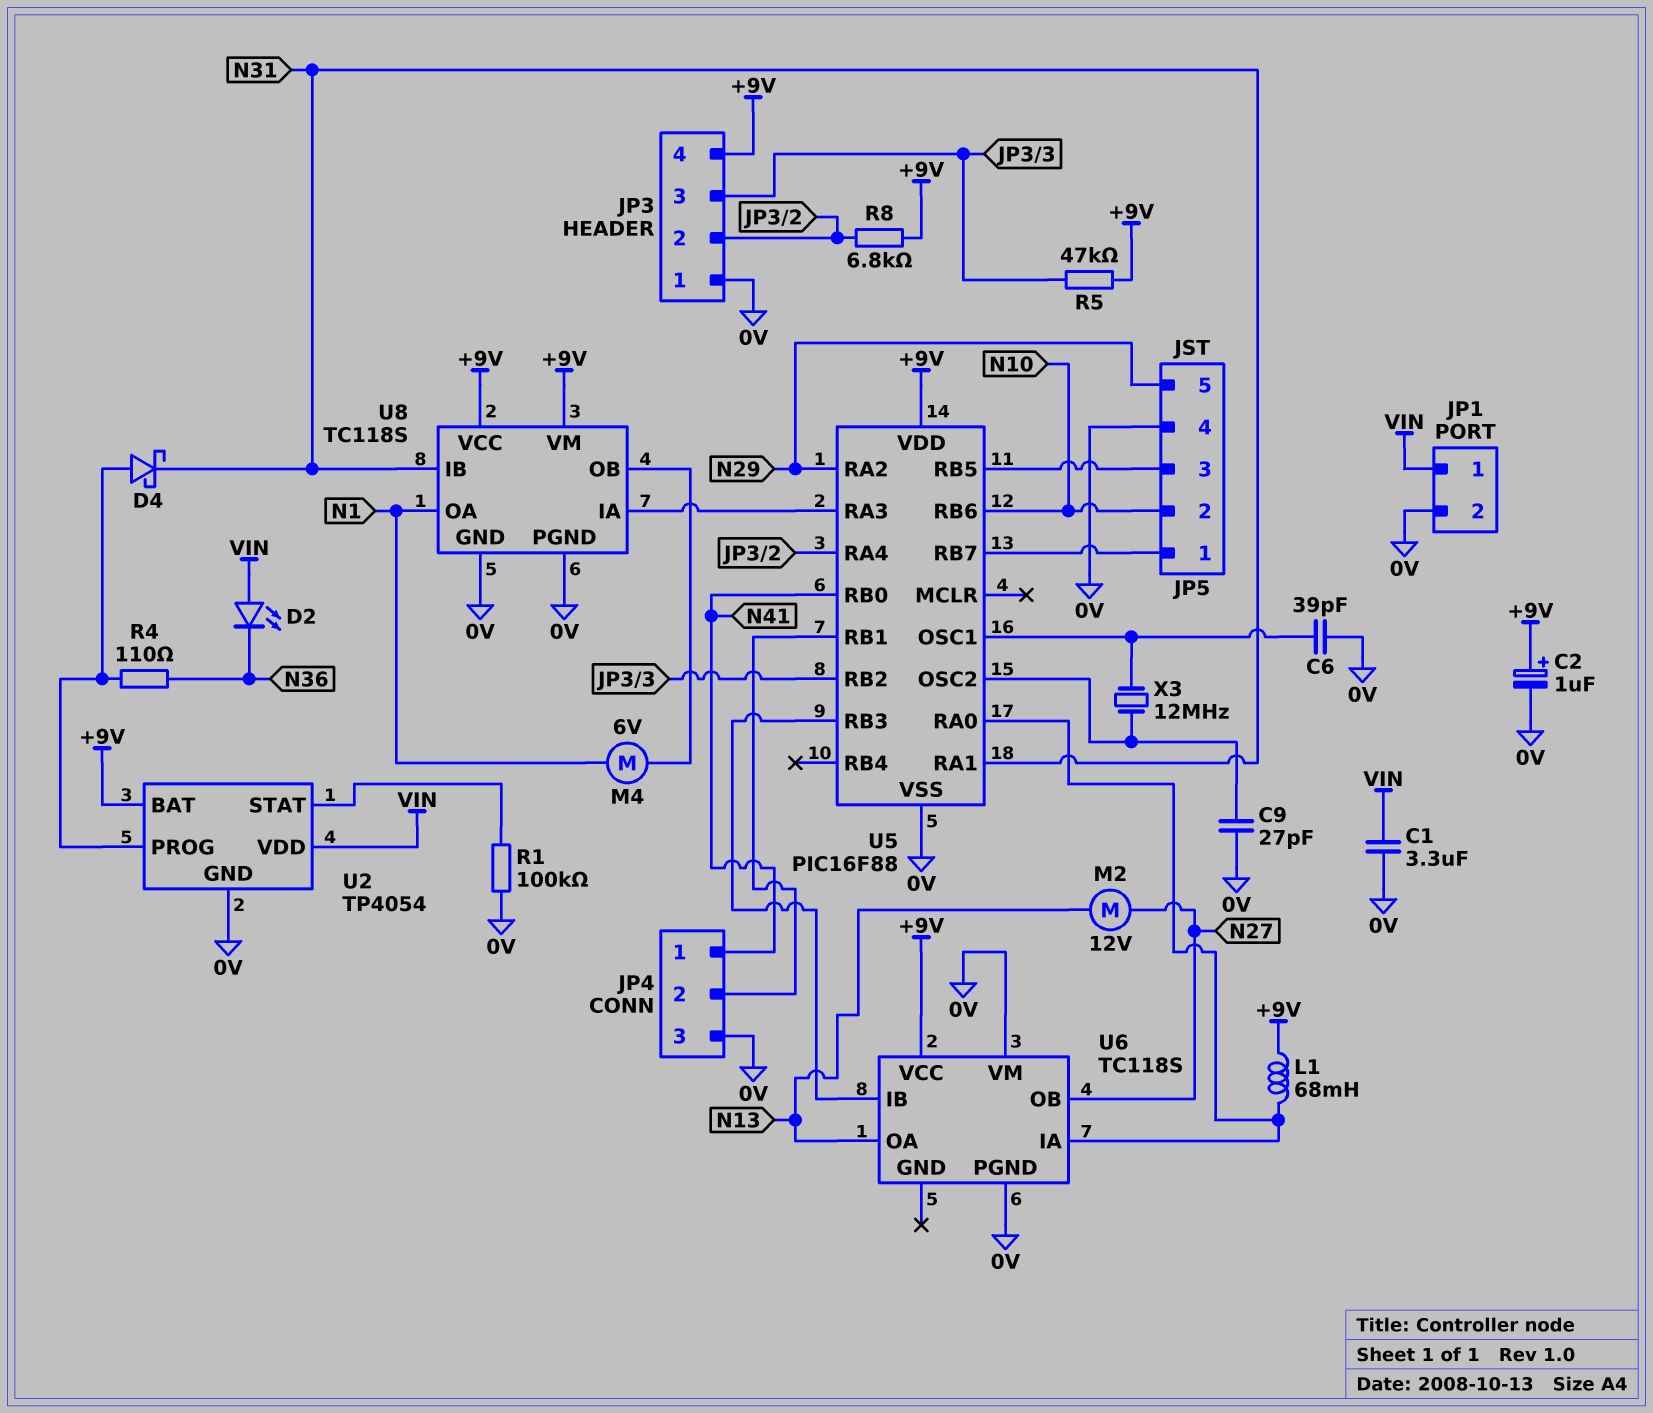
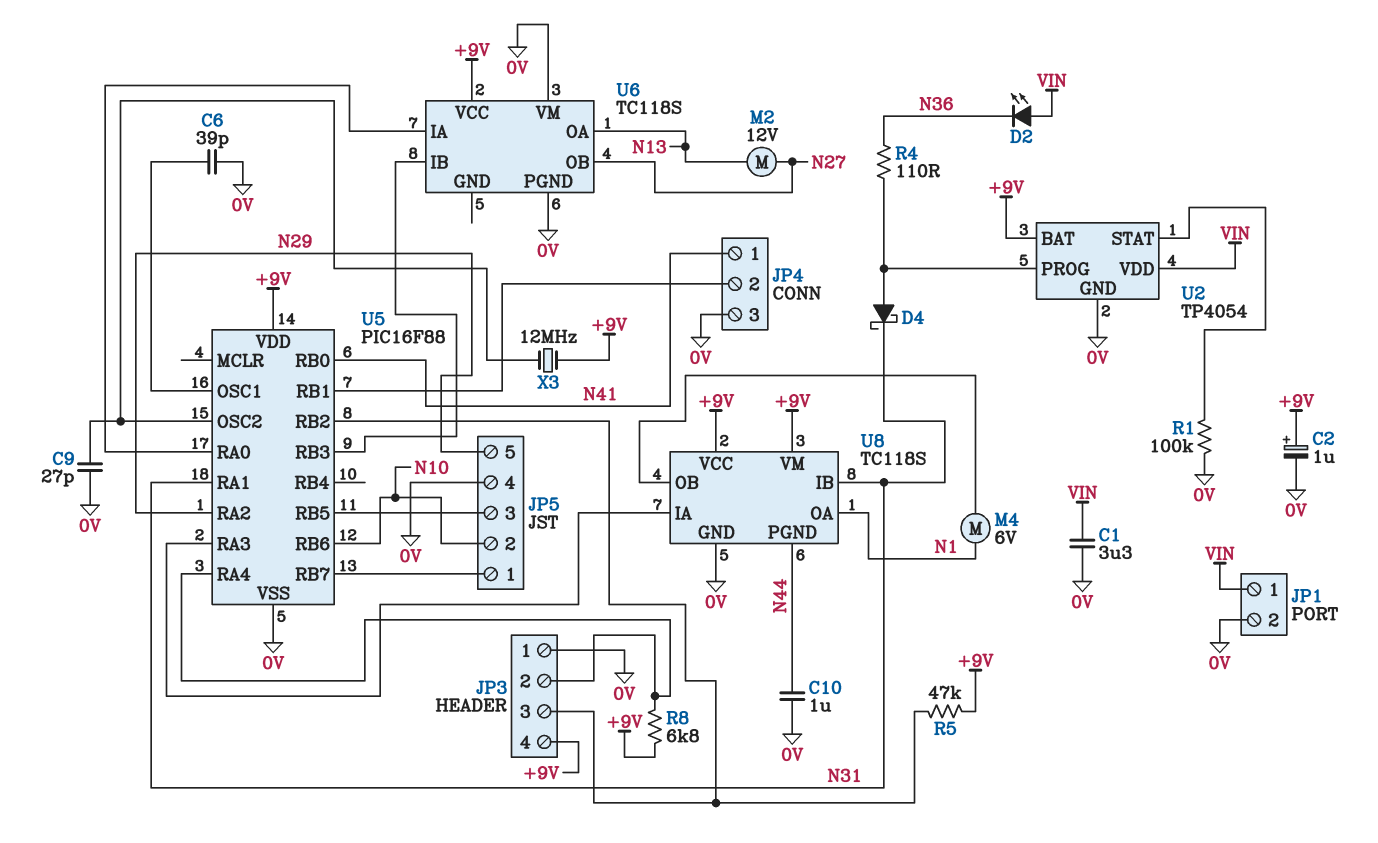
C10: none -> 1uF (0V, N44)
L1: 68mH (+9V, U5/RA0) -> none
U8 pin PGND: 0V -> N44
X3: 12MHz (U5/OSC1, U5/OSC2) -> 12MHz (+9V, U5/OSC2)

